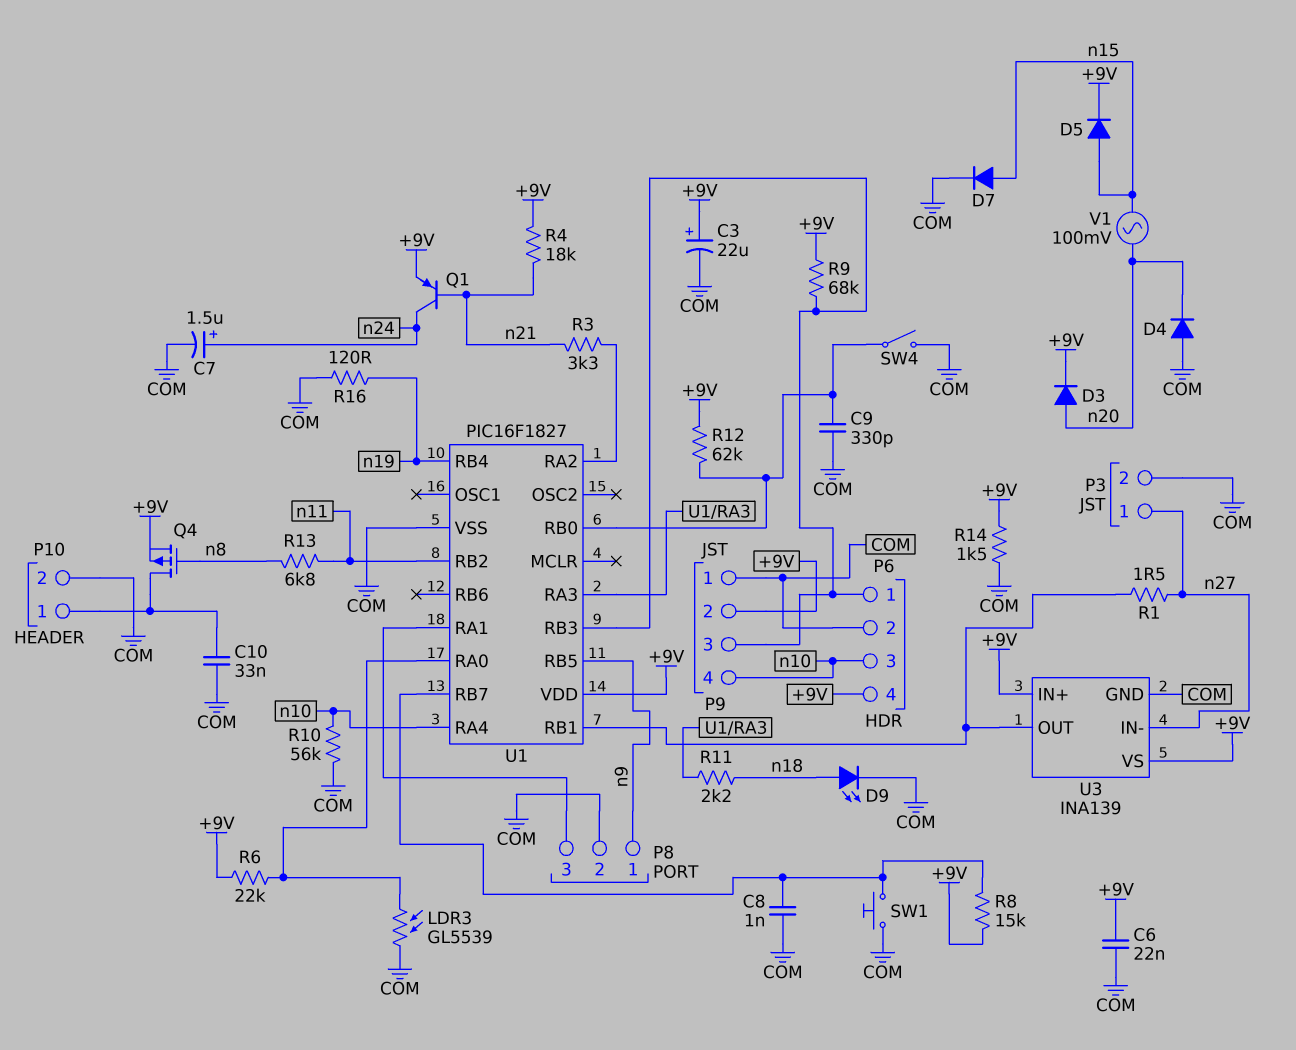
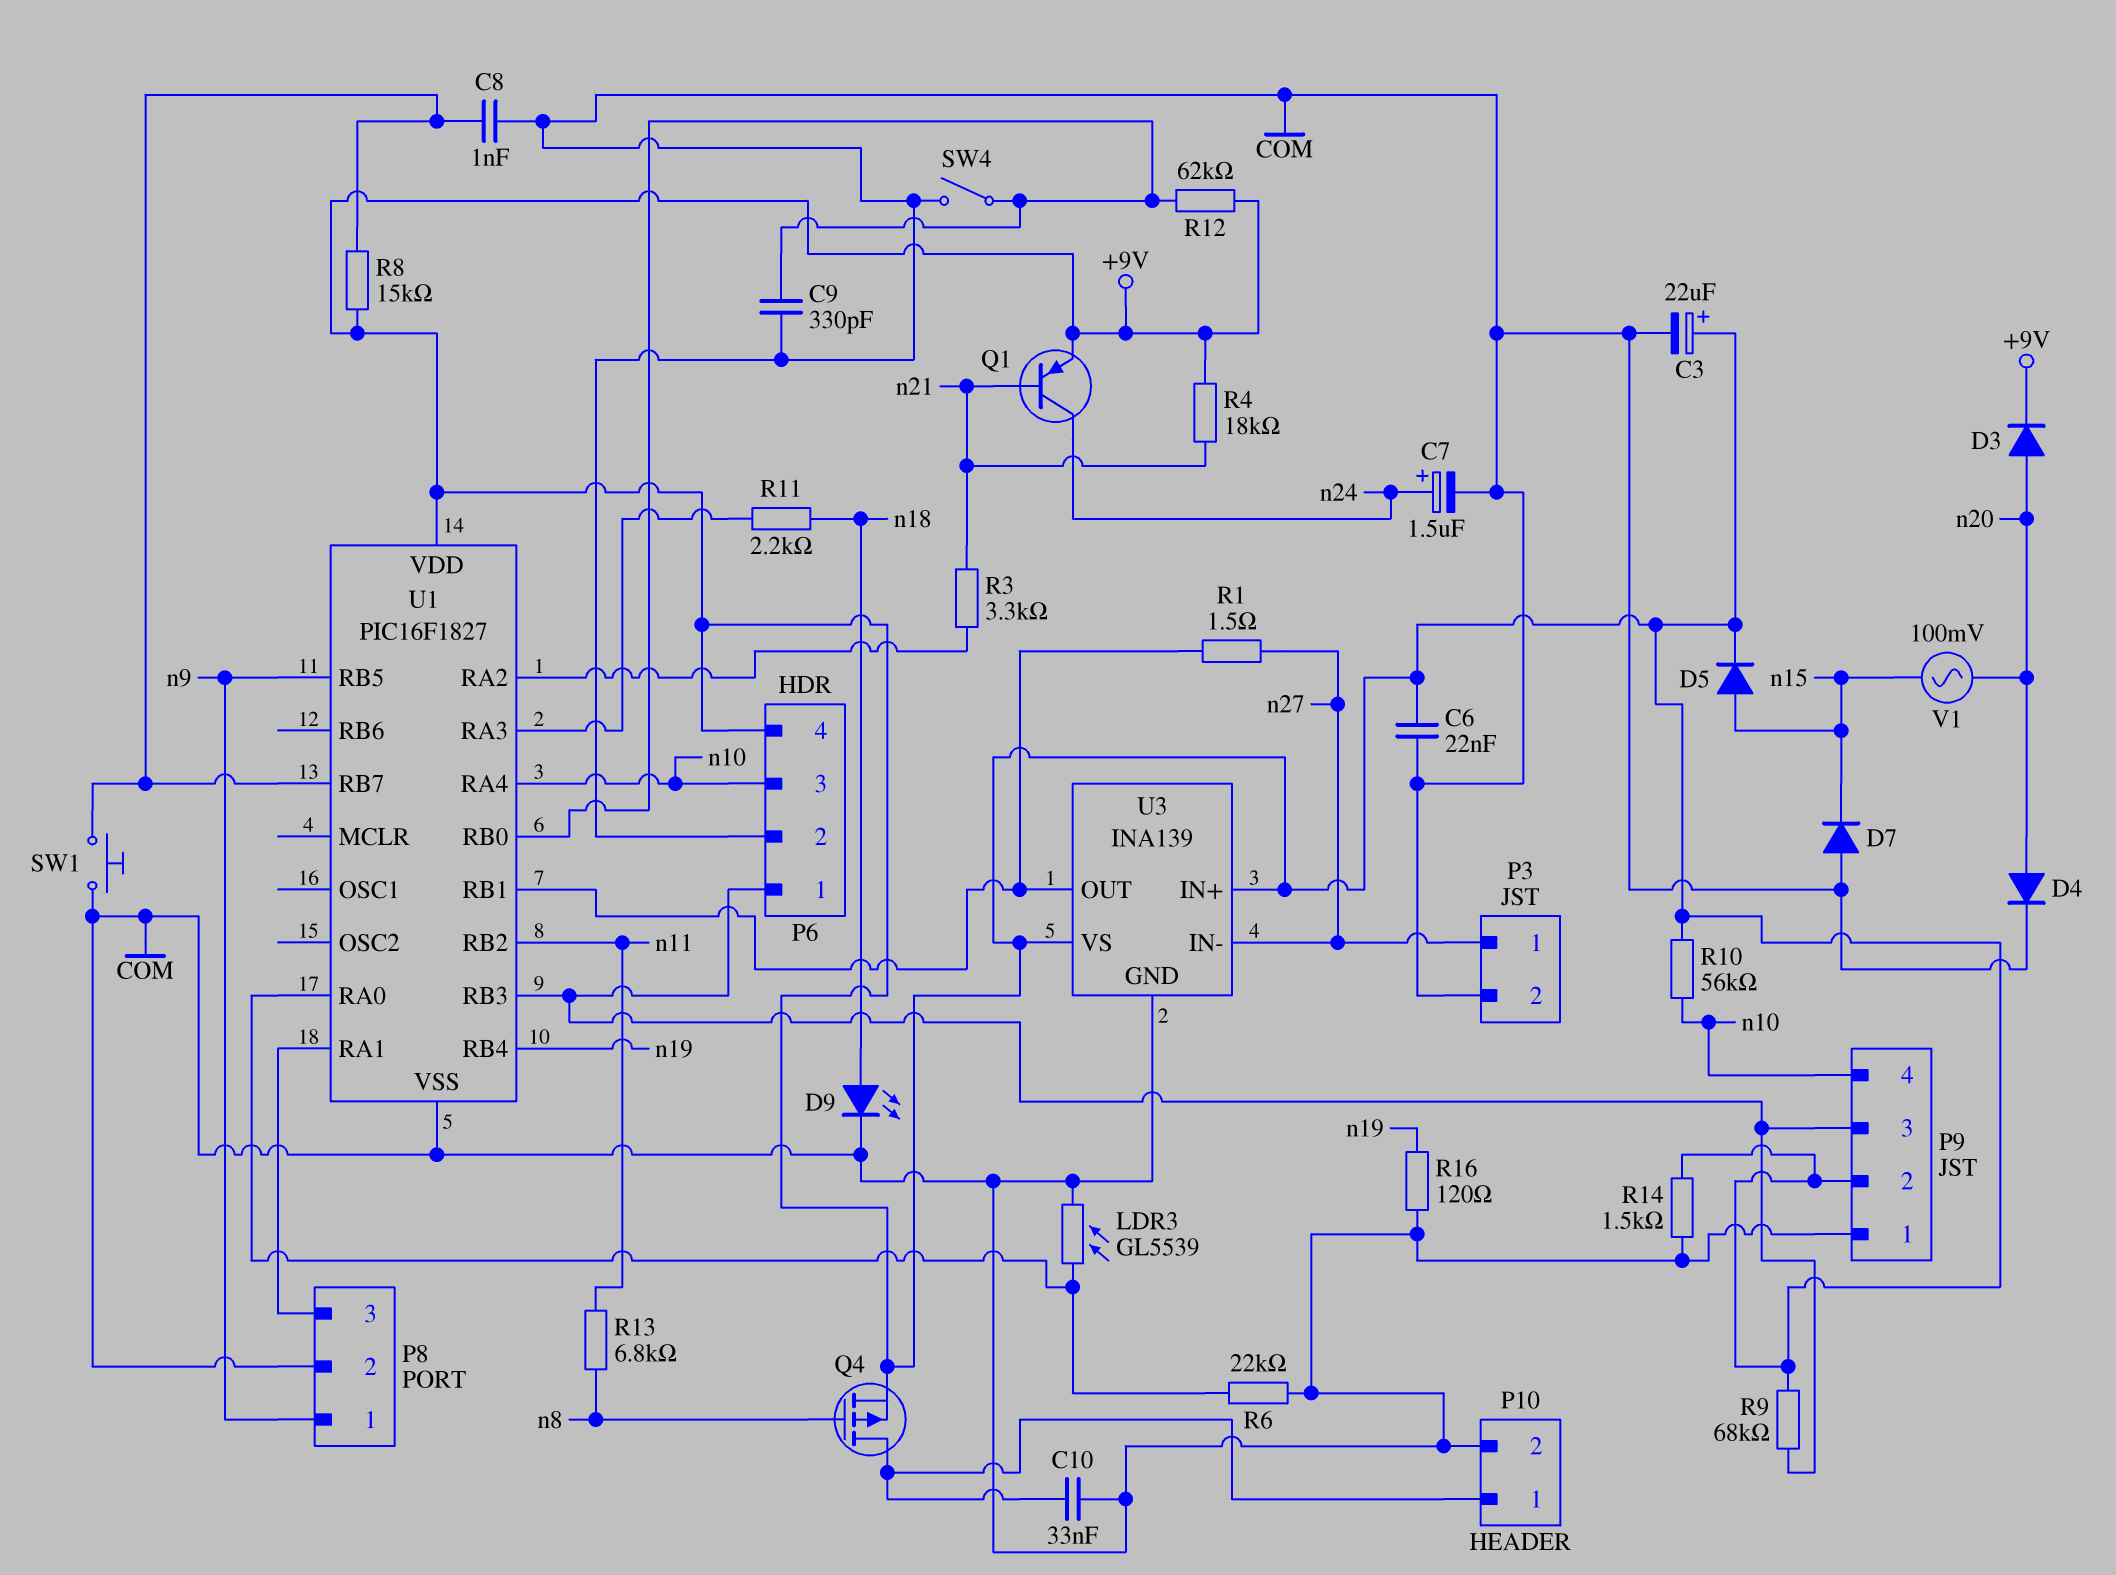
D4: diode (A COM, K n20) -> diode (A n20, K COM)
D7: diode (A n15, K COM) -> diode (A COM, K n15)
R6: 22k (+9V, U1/RA0) -> 22k (COM, U1/RA0)
R10: 56k (COM, n10) -> 56k (+9V, n10)

